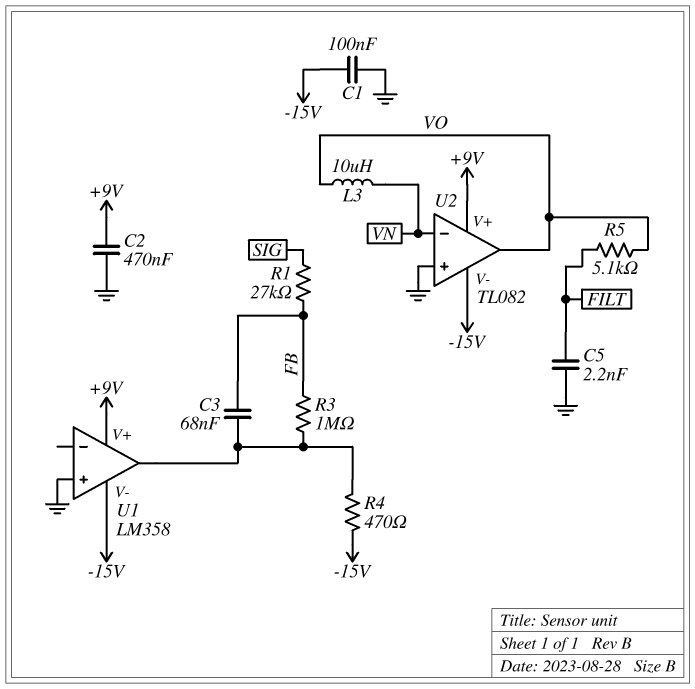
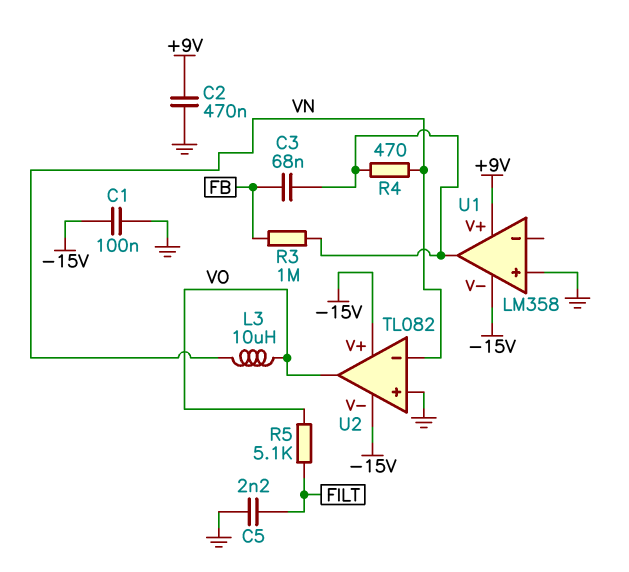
R1: 27k (FB, SIG) -> none
R4: 470 (-15V, U1/out) -> 470 (U1/out, VN)
U2 pin V+: +9V -> -15V

